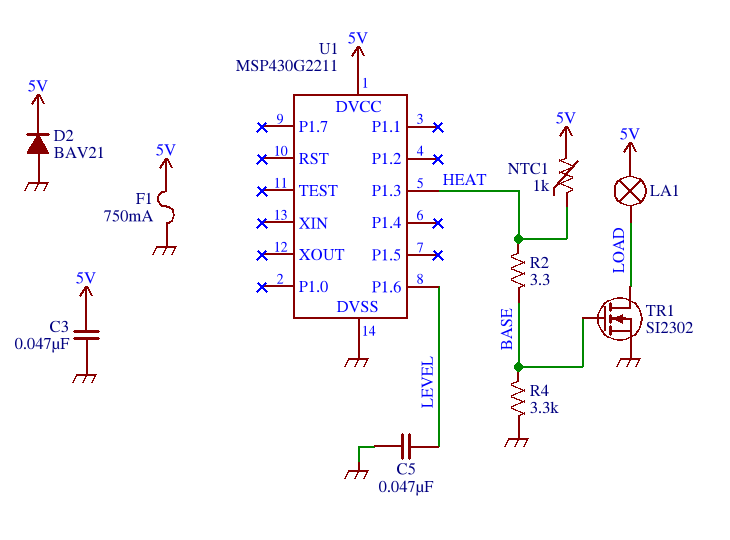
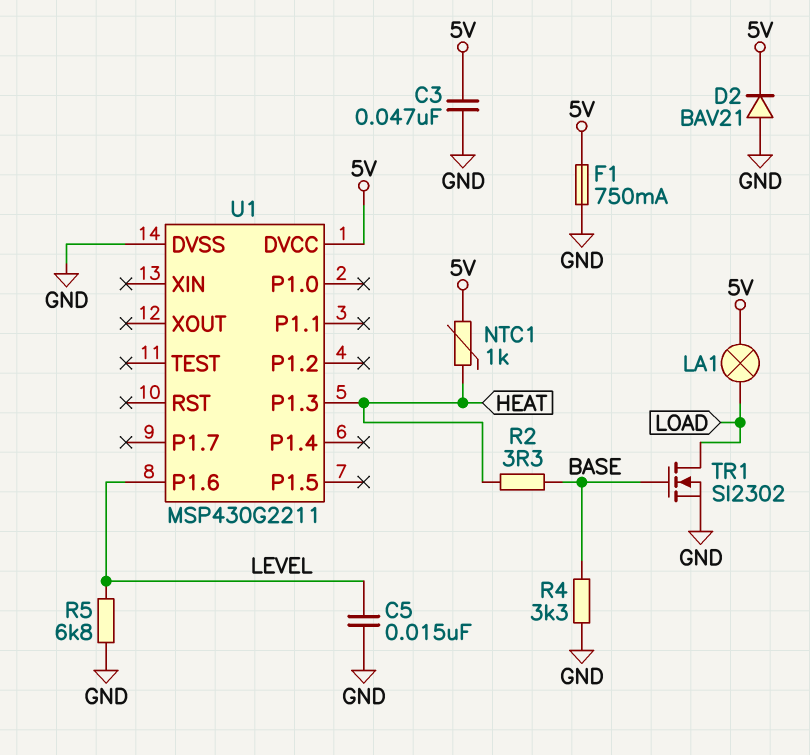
C5: 47nF (GND, LEVEL) -> 15nF (GND, LEVEL)
R5: none -> 6.8k (GND, LEVEL)

